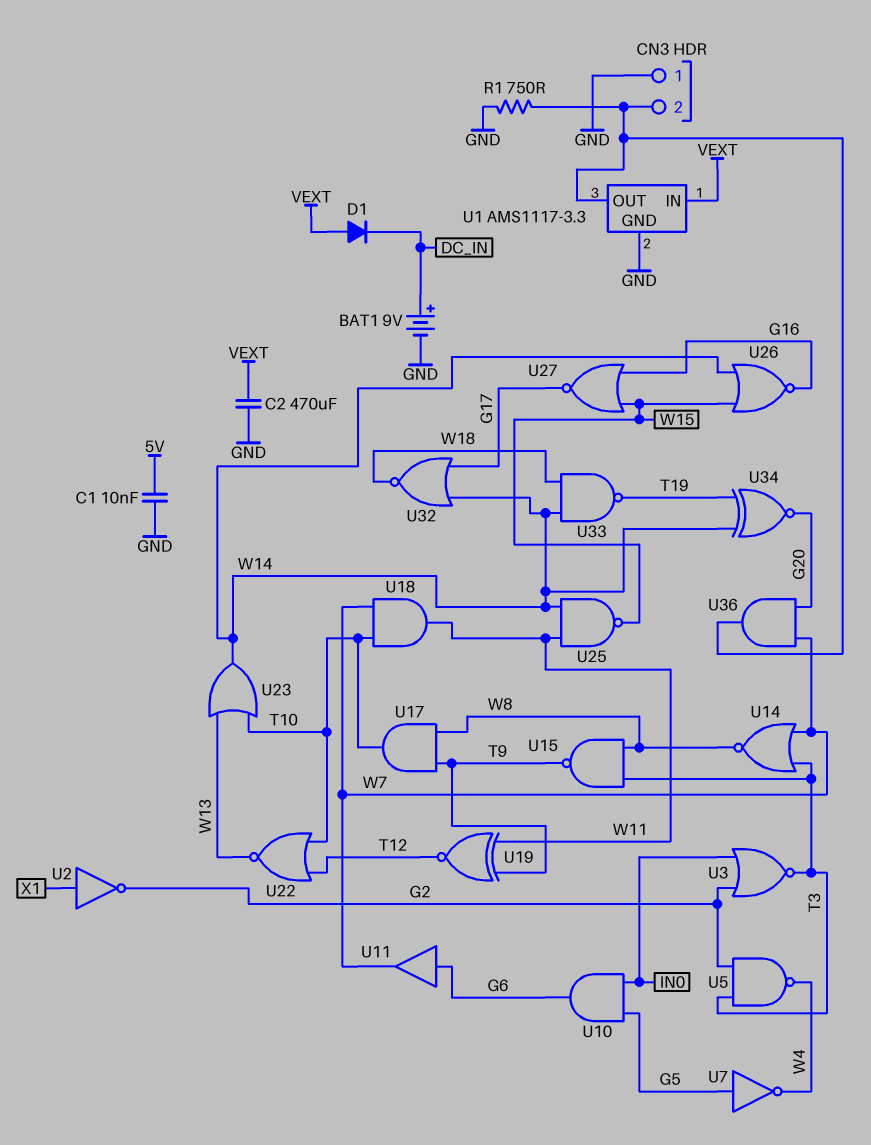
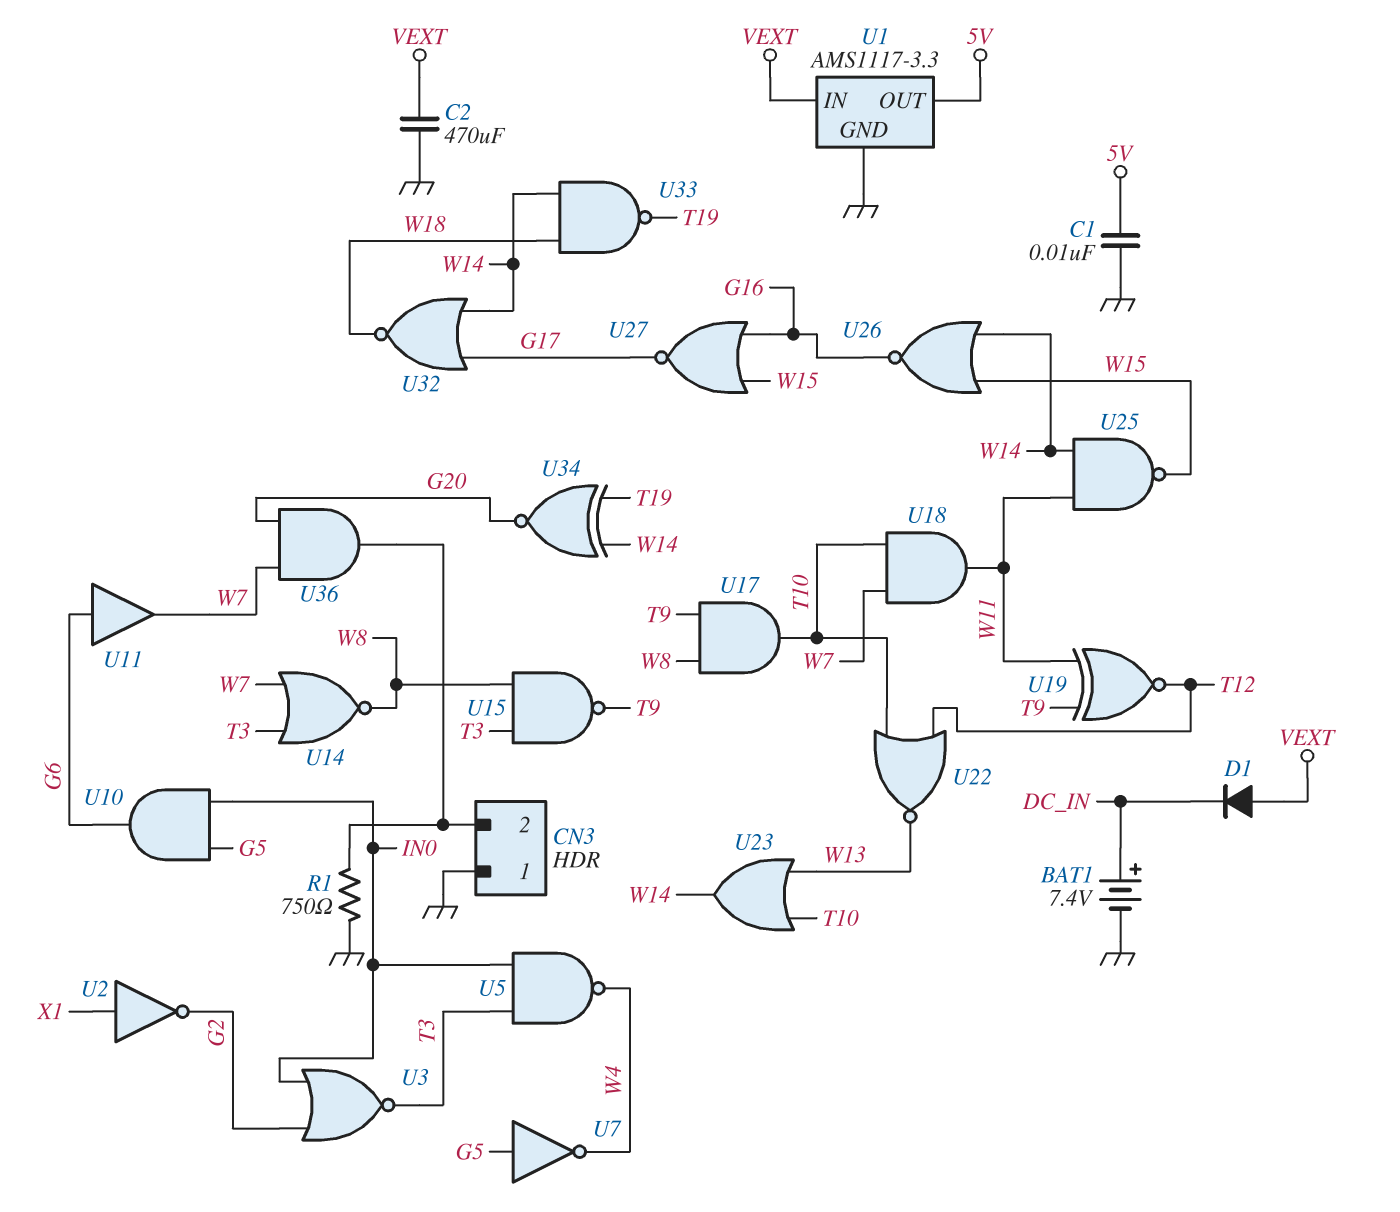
BAT1: 9V (plus DC_IN, minus GND) -> 7.4V (plus DC_IN, minus GND)
U1 pin OUT: CN3/2 -> 5V
U5: NAND (in G2, in T3, out W4) -> NAND (in IN0, in T3, out W4)

